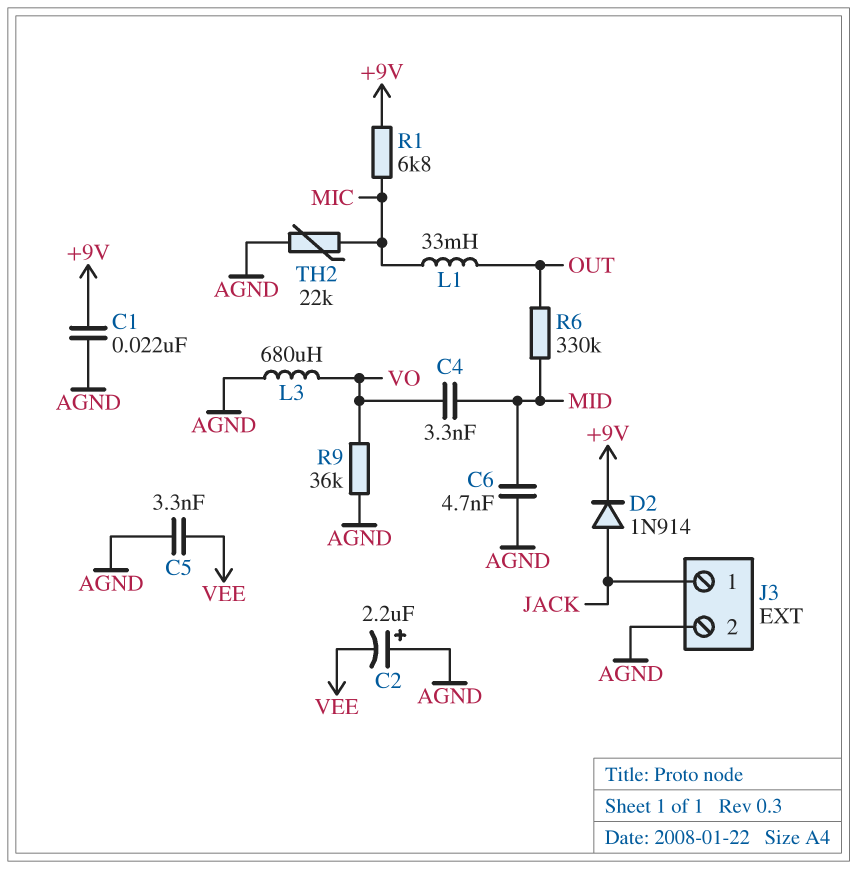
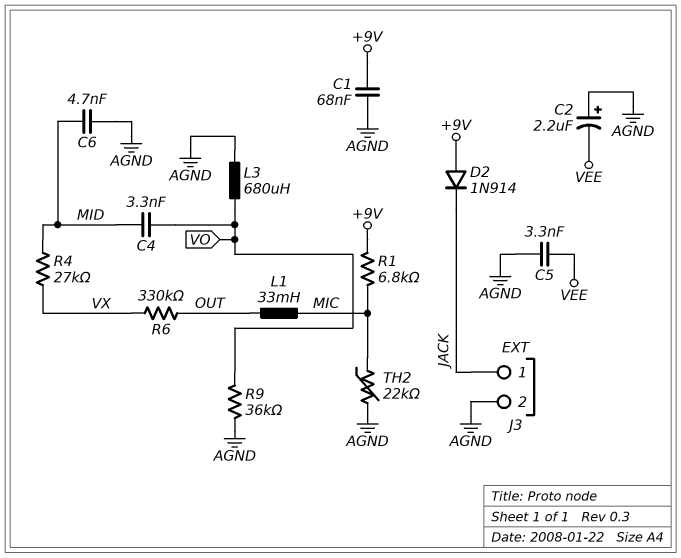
C1: 22nF (+9V, AGND) -> 68nF (+9V, AGND)
D2: diode 1N914 (A JACK, K +9V) -> diode 1N914 (A +9V, K JACK)
R4: none -> 27k (MID, VX)
R6: 330k (MID, OUT) -> 330k (OUT, VX)

